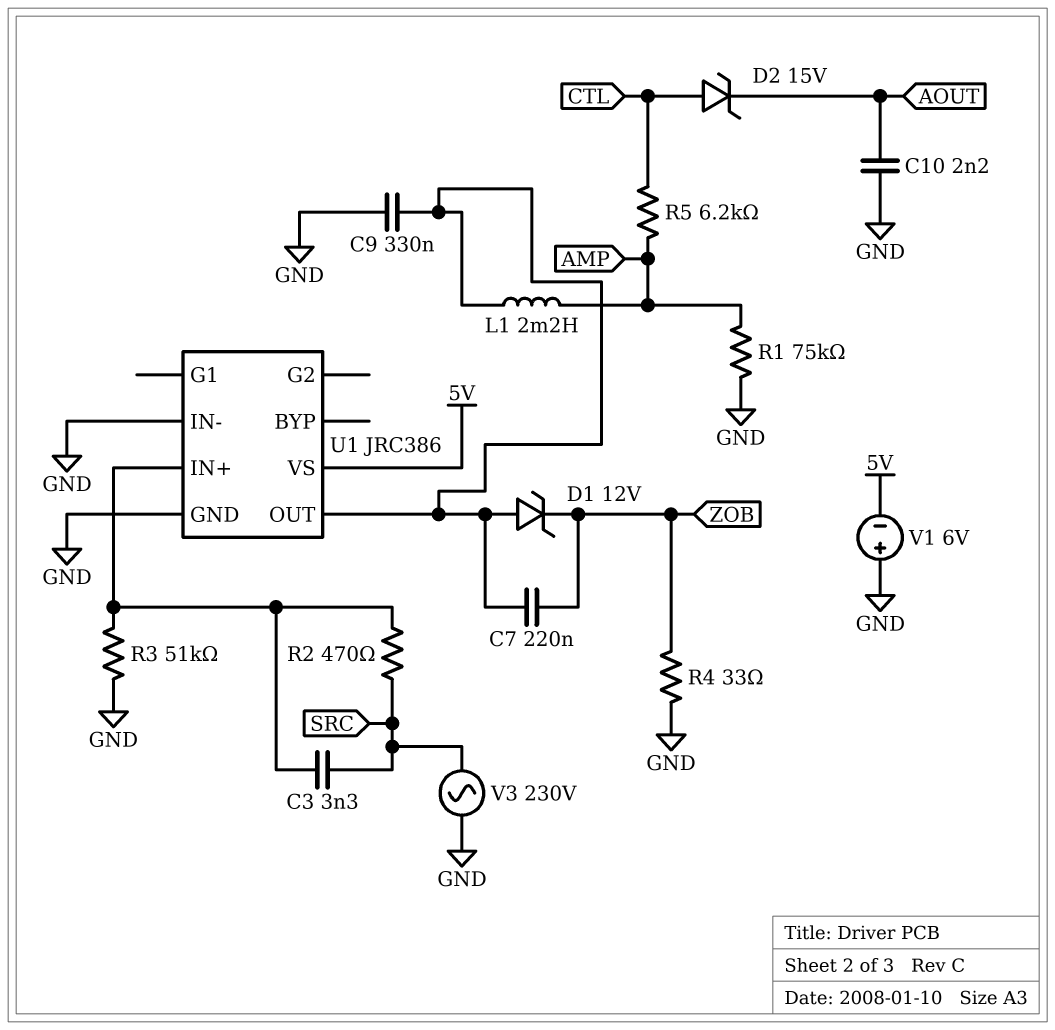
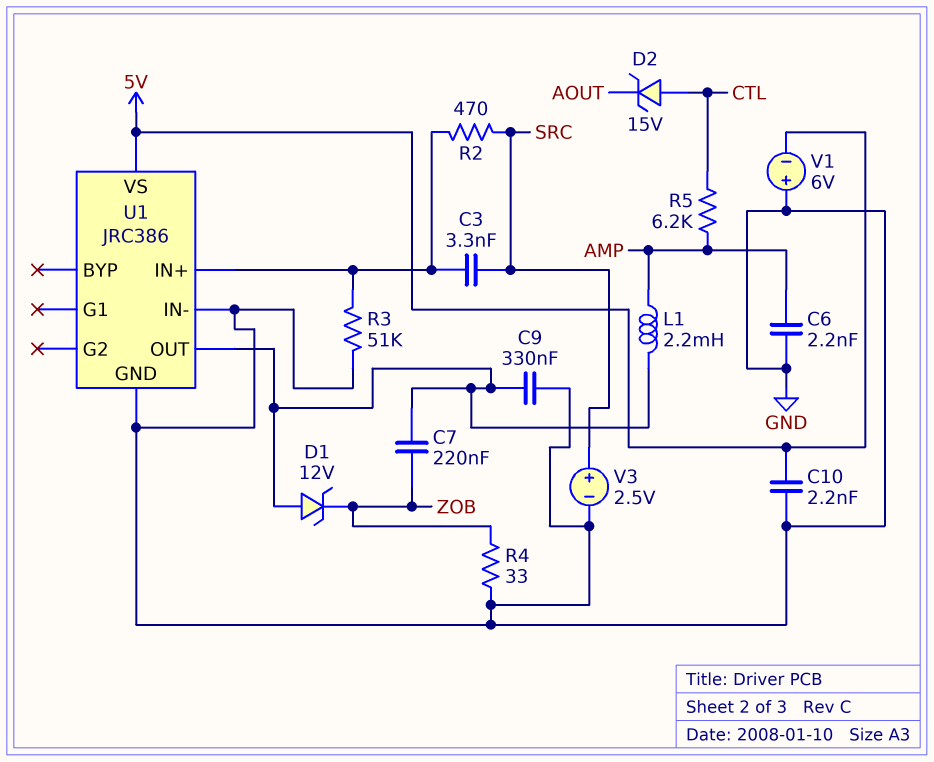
C6: none -> 2.2nF (AMP, GND)
C10: 2.2nF (AOUT, GND) -> 2.2nF (5V, GND)
R1: 75k (AMP, GND) -> none
V3: AC 230V (GND, SRC) -> 2.5V (plus SRC, minus GND)

